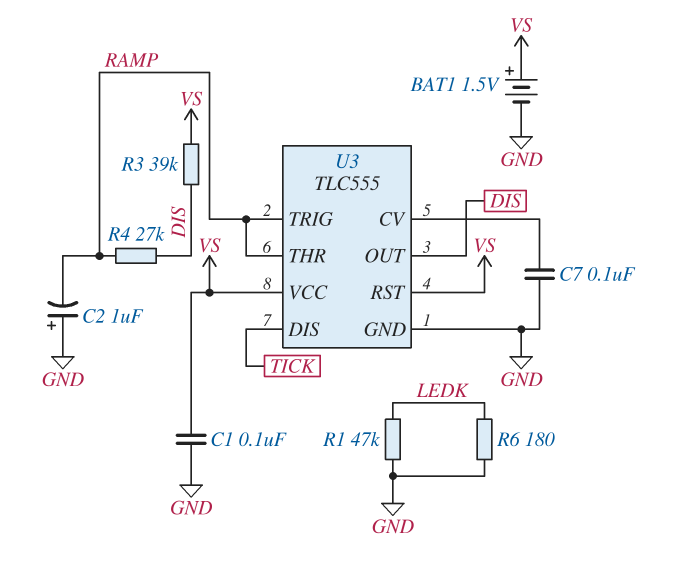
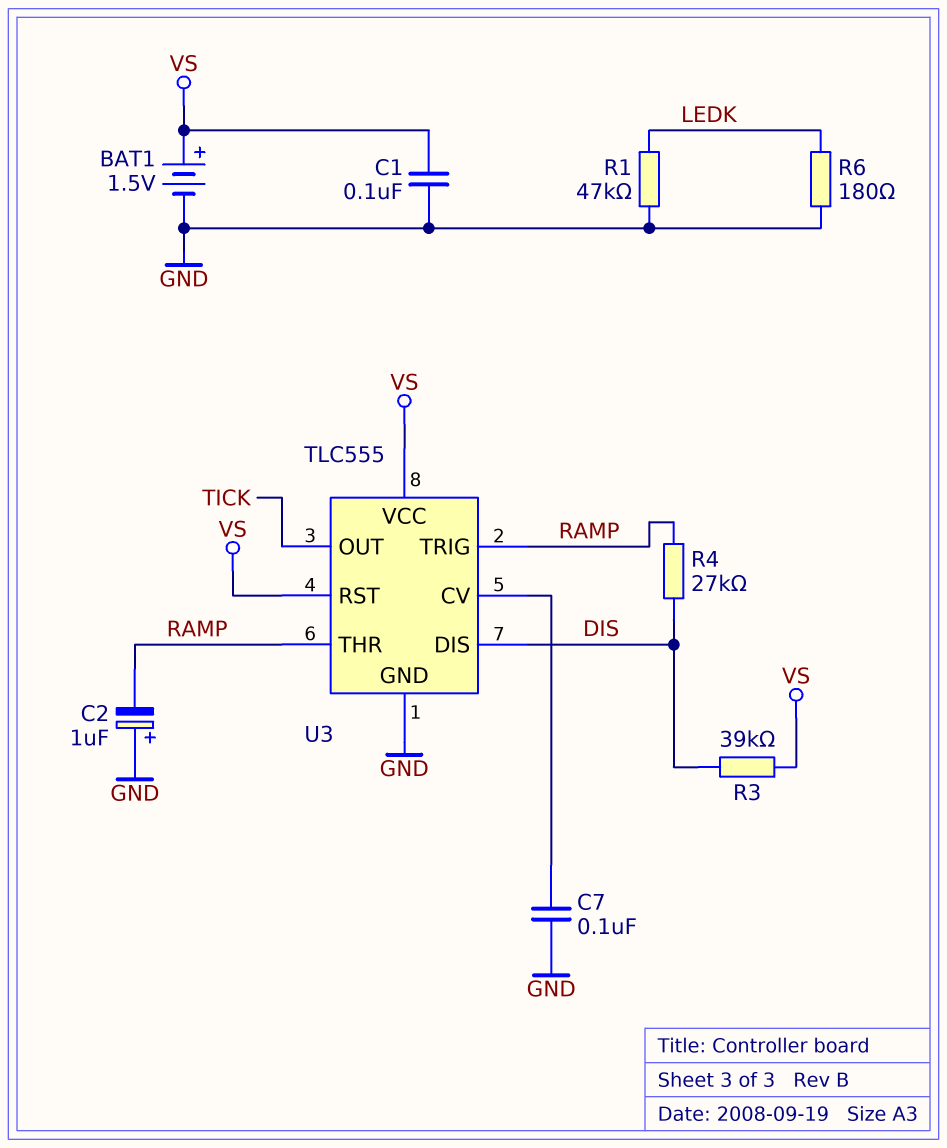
U3 pin DIS: TICK -> DIS
U3 pin OUT: DIS -> TICK

